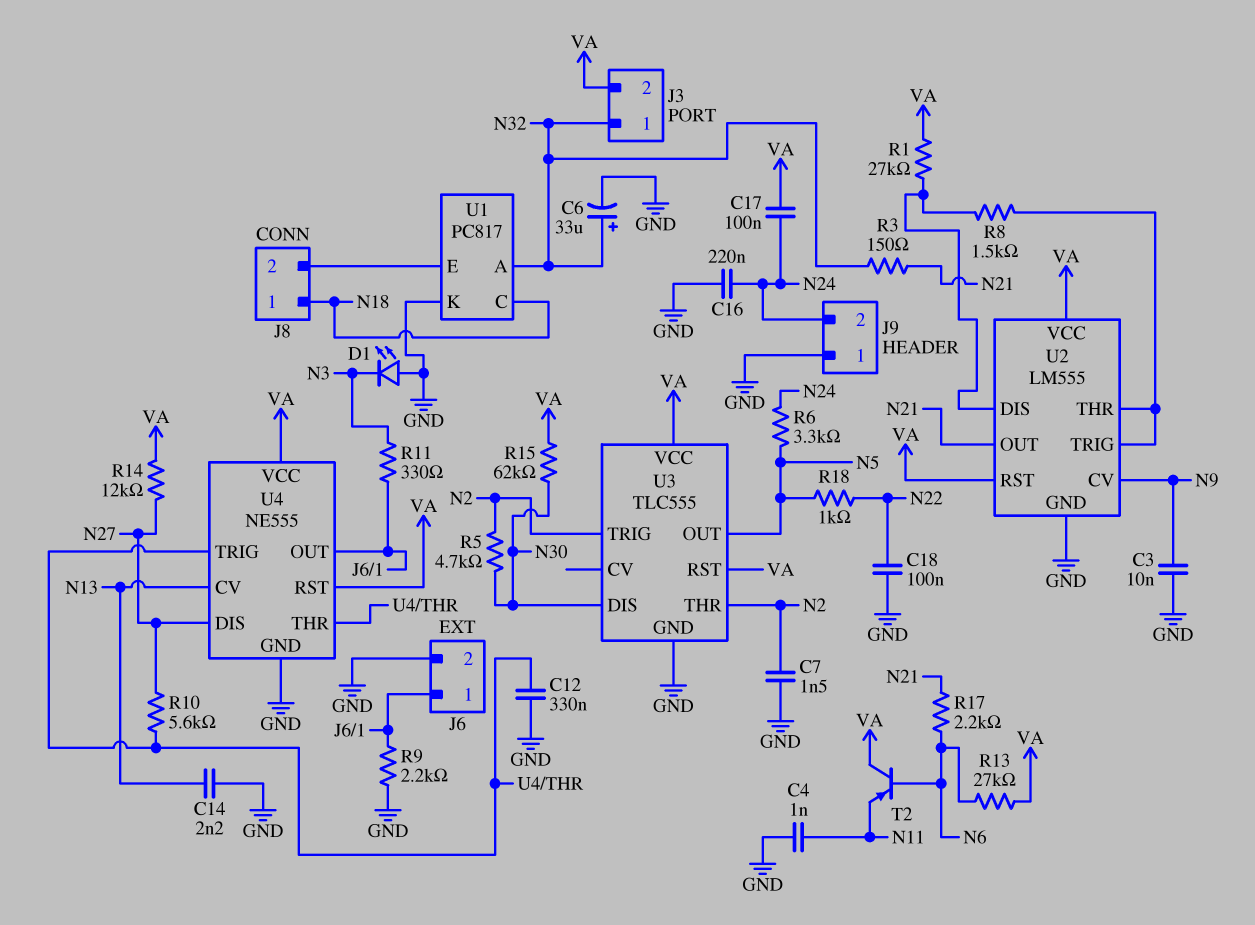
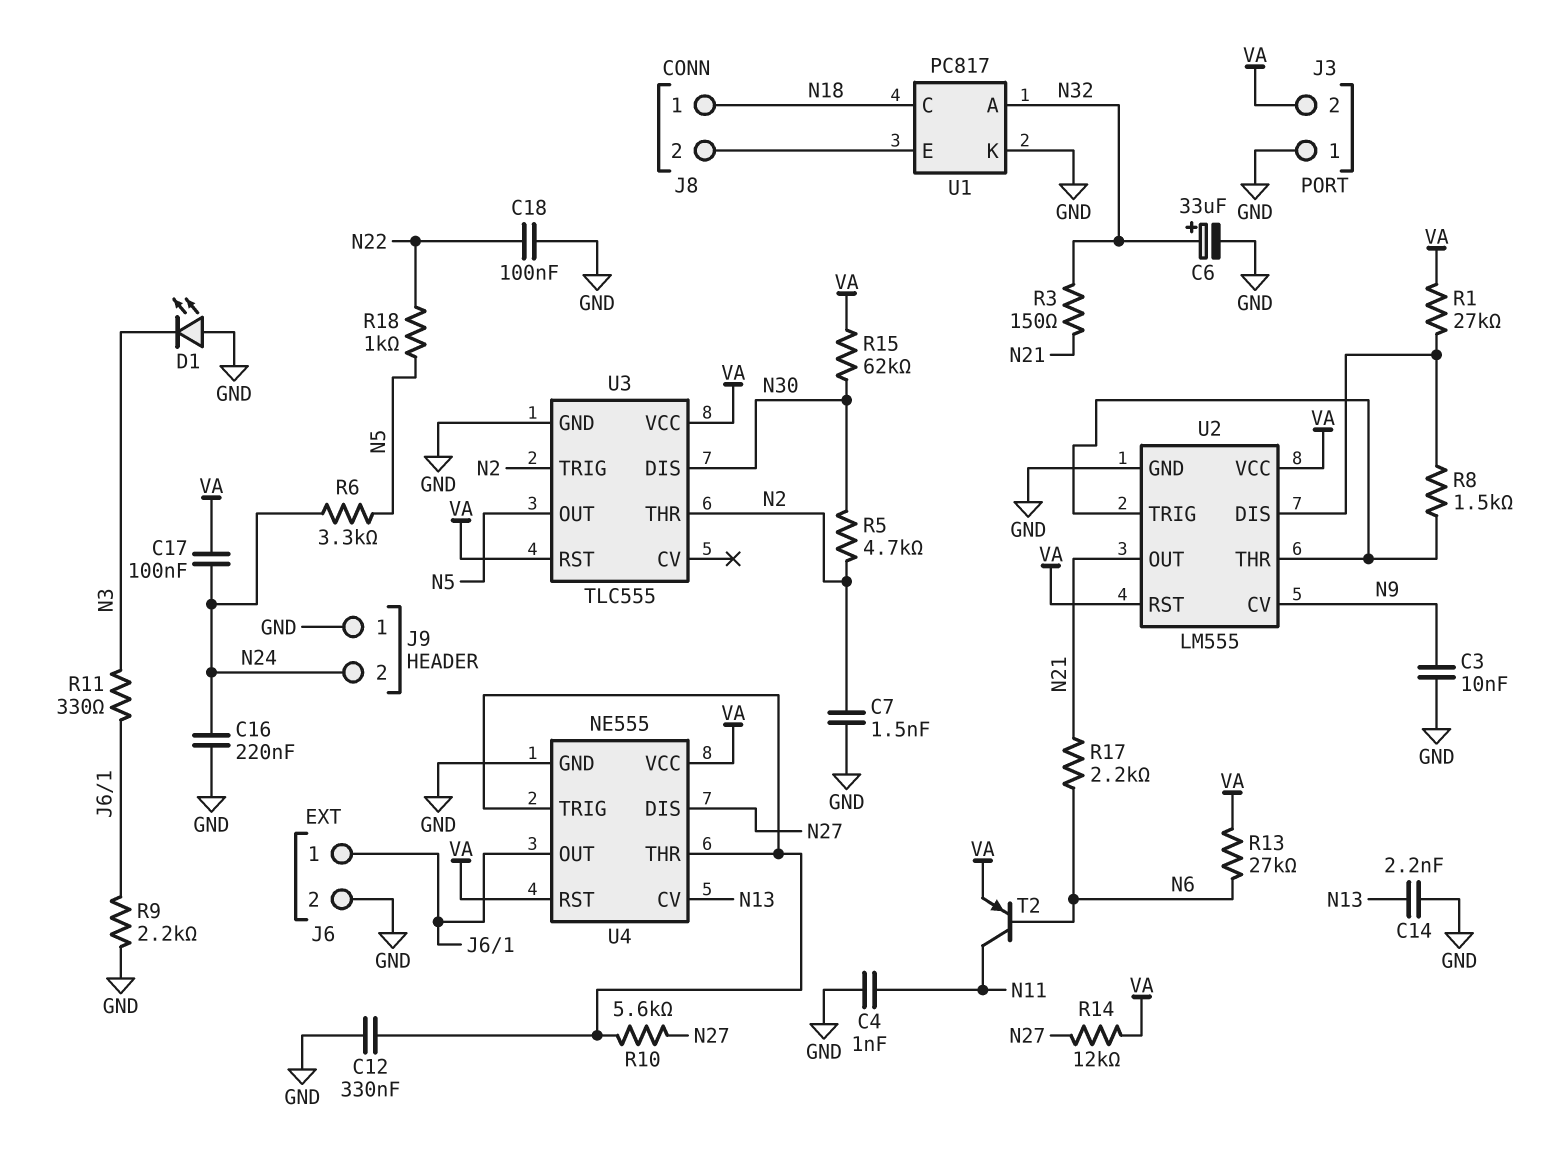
J3 pin 1: N32 -> GND
T2: PNP (B N6, C VA, E N11) -> PNP (B N6, C N11, E VA)

